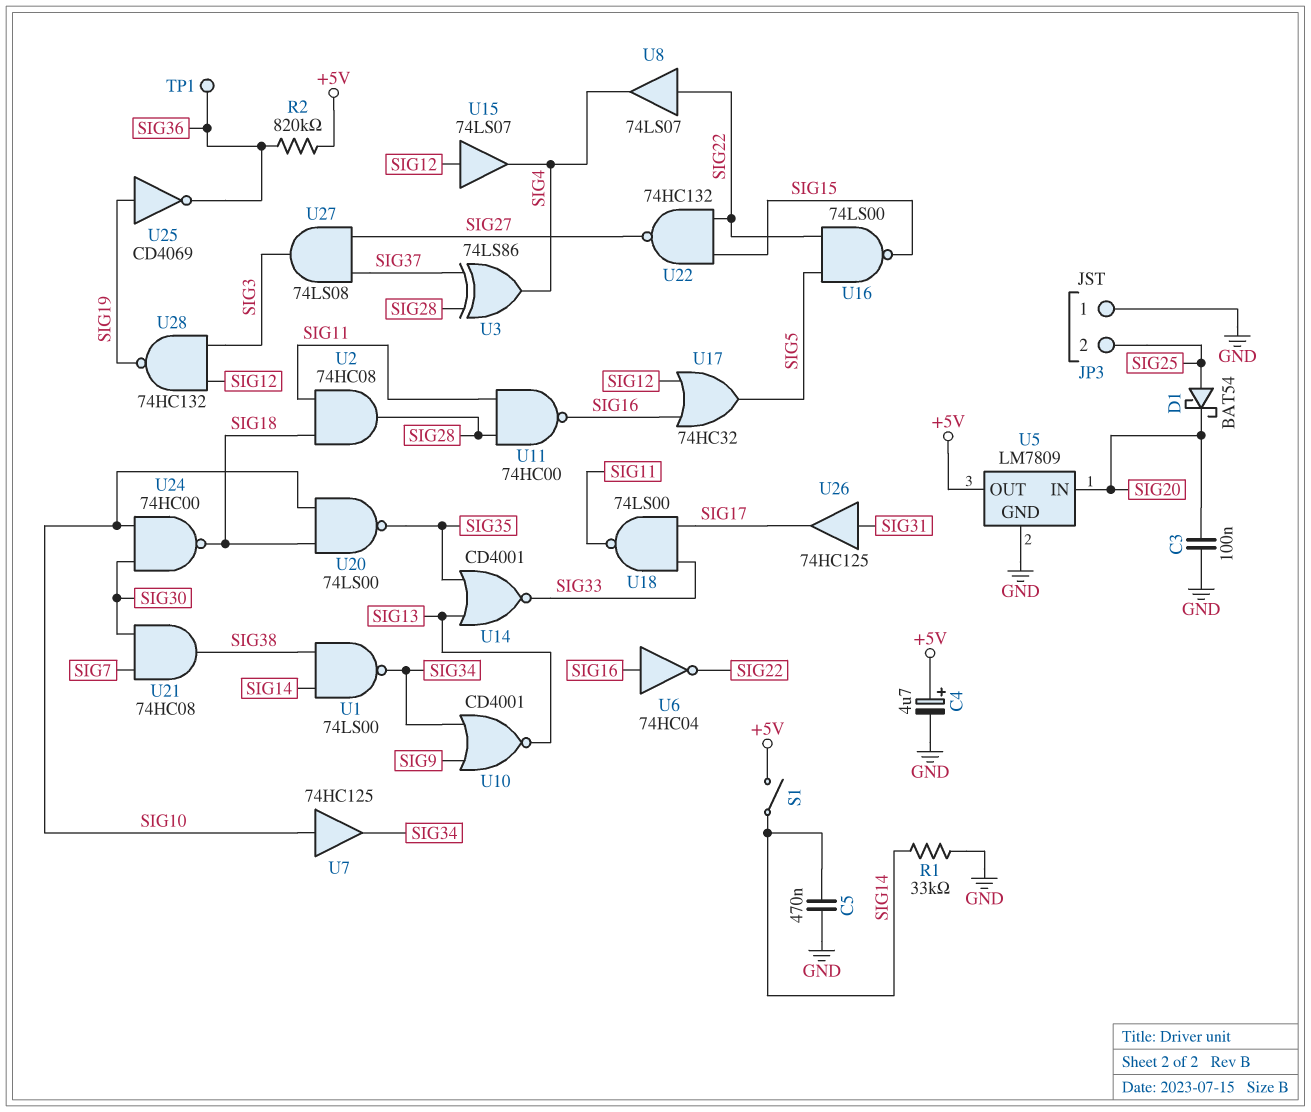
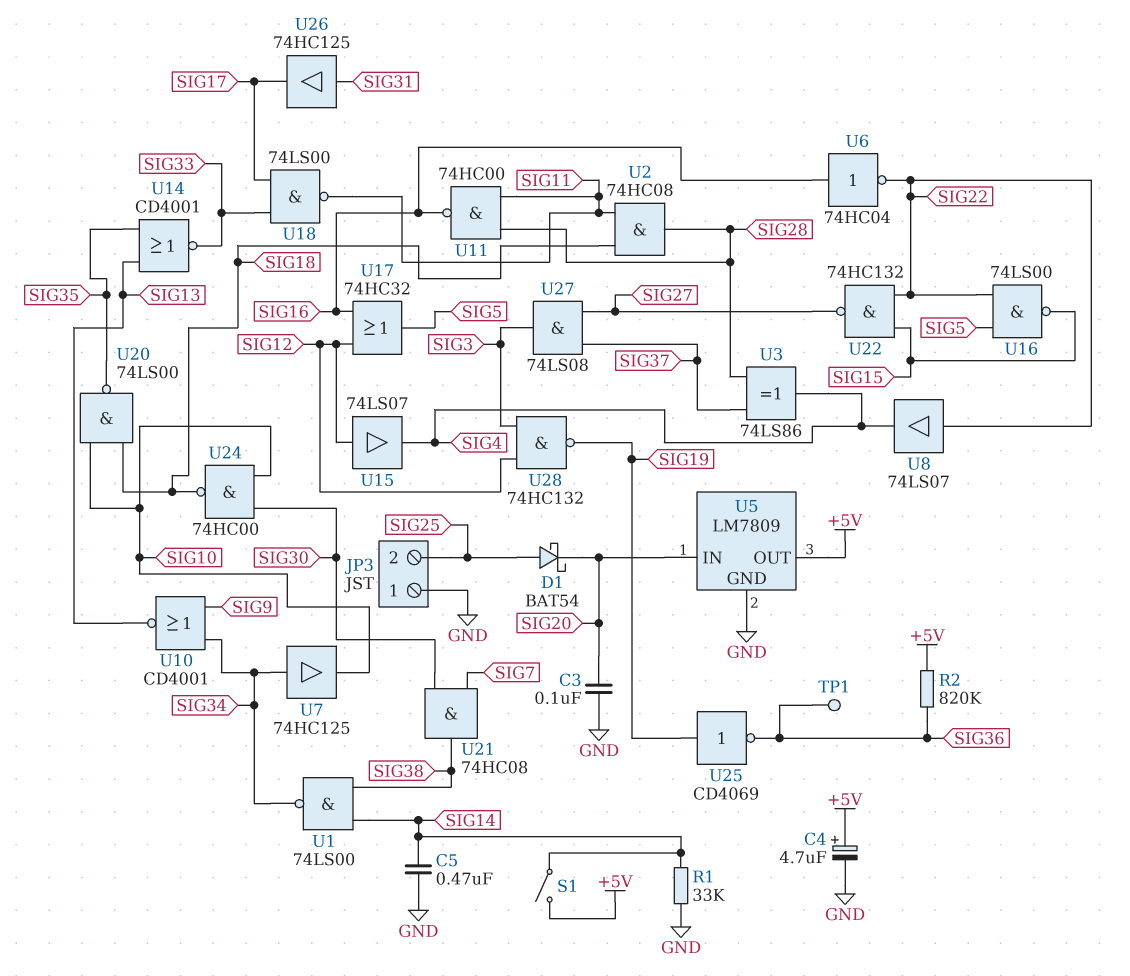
U7: buffer 74HC125 (in SIG10, out SIG34) -> buffer 74HC125 (in SIG34, out SIG10)

